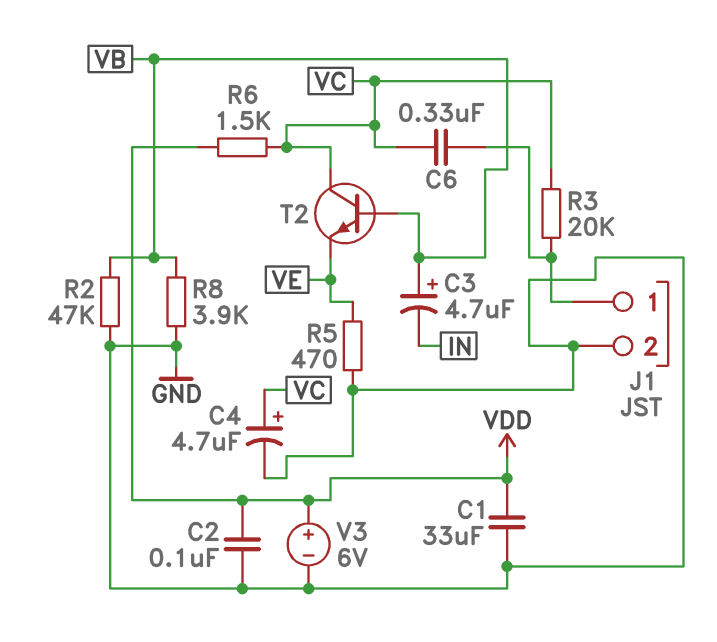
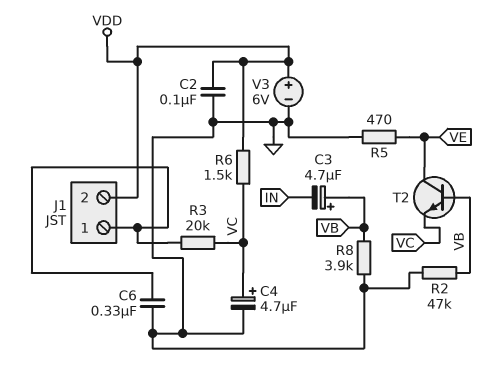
C1: 33uF (GND, VDD) -> none
C6: 330nF (J1/1, VC) -> 330nF (GND, J1/1)
J1 pin 2: GND -> VDD
T2: NPN (B VB, C VC, E VE) -> NPN (B VB, C VE, E VC)

